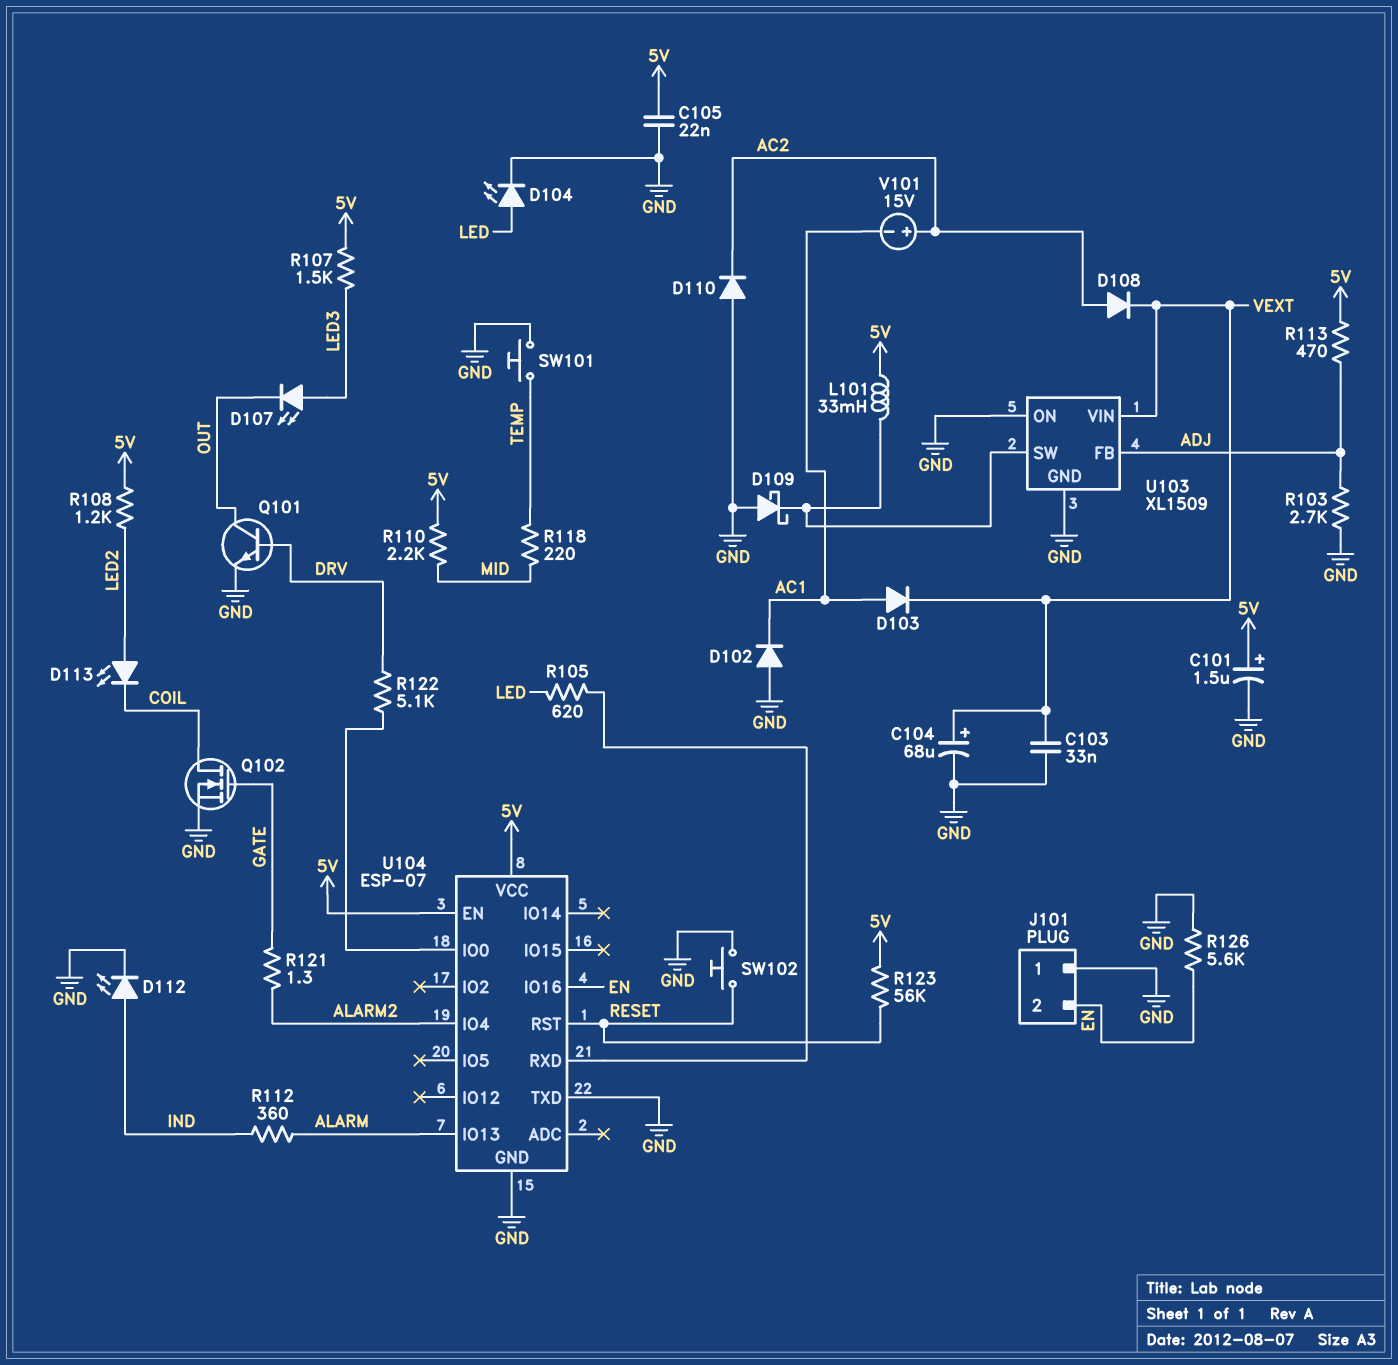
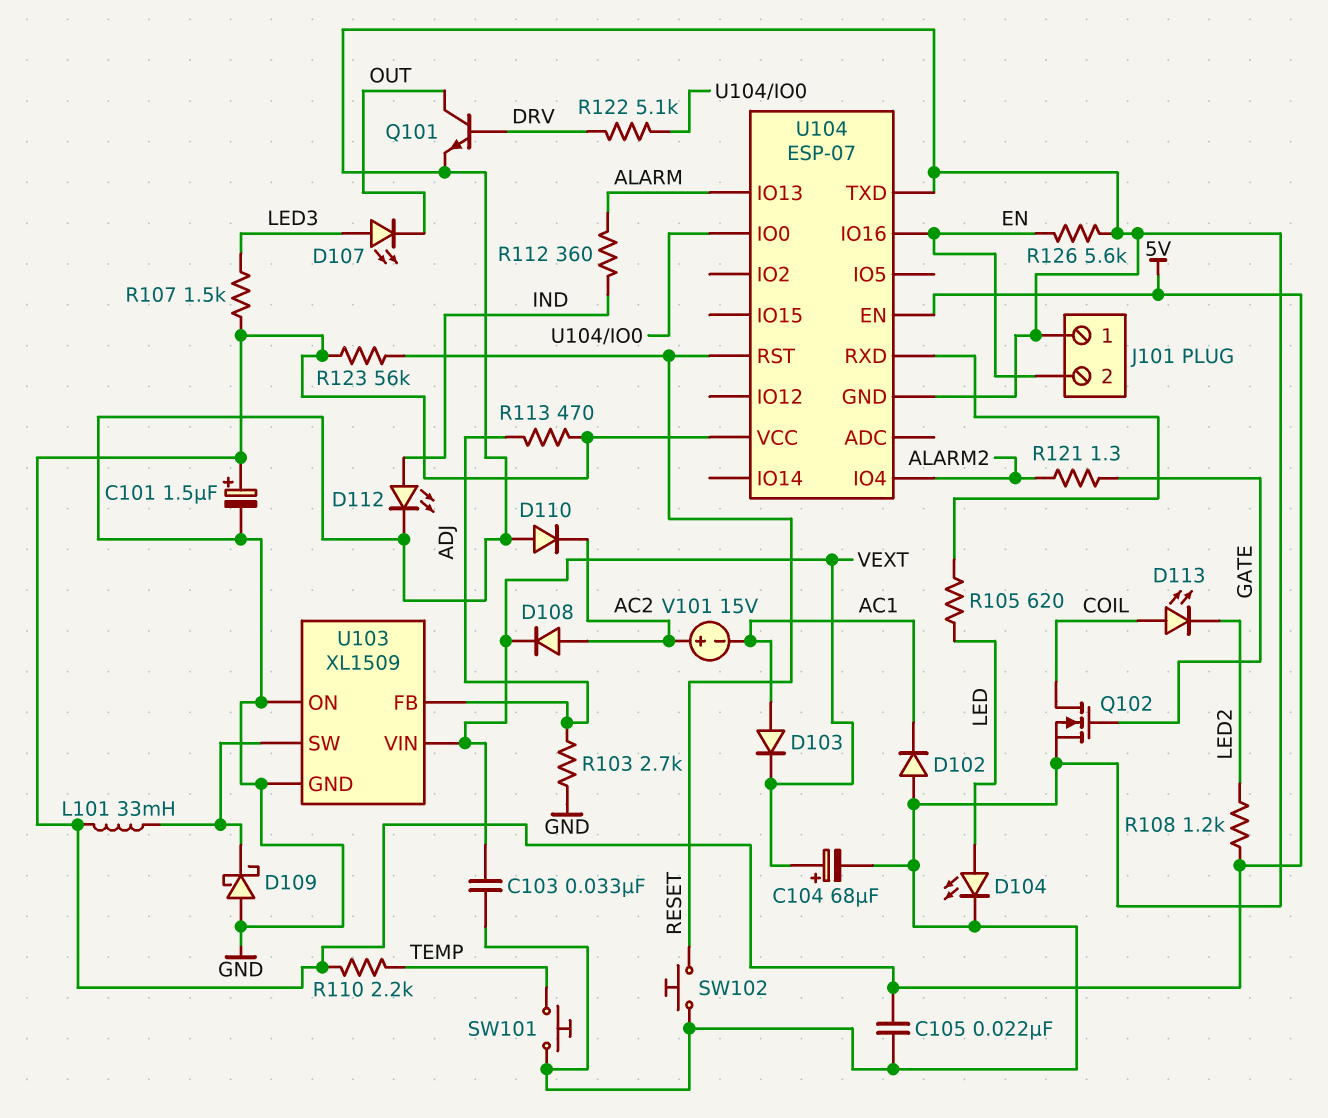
D113: LED (A LED2, K COIL) -> LED (A COIL, K LED2)
R110: 2.2k (5V, MID) -> 2.2k (5V, TEMP)
R118: 220 (MID, TEMP) -> none

